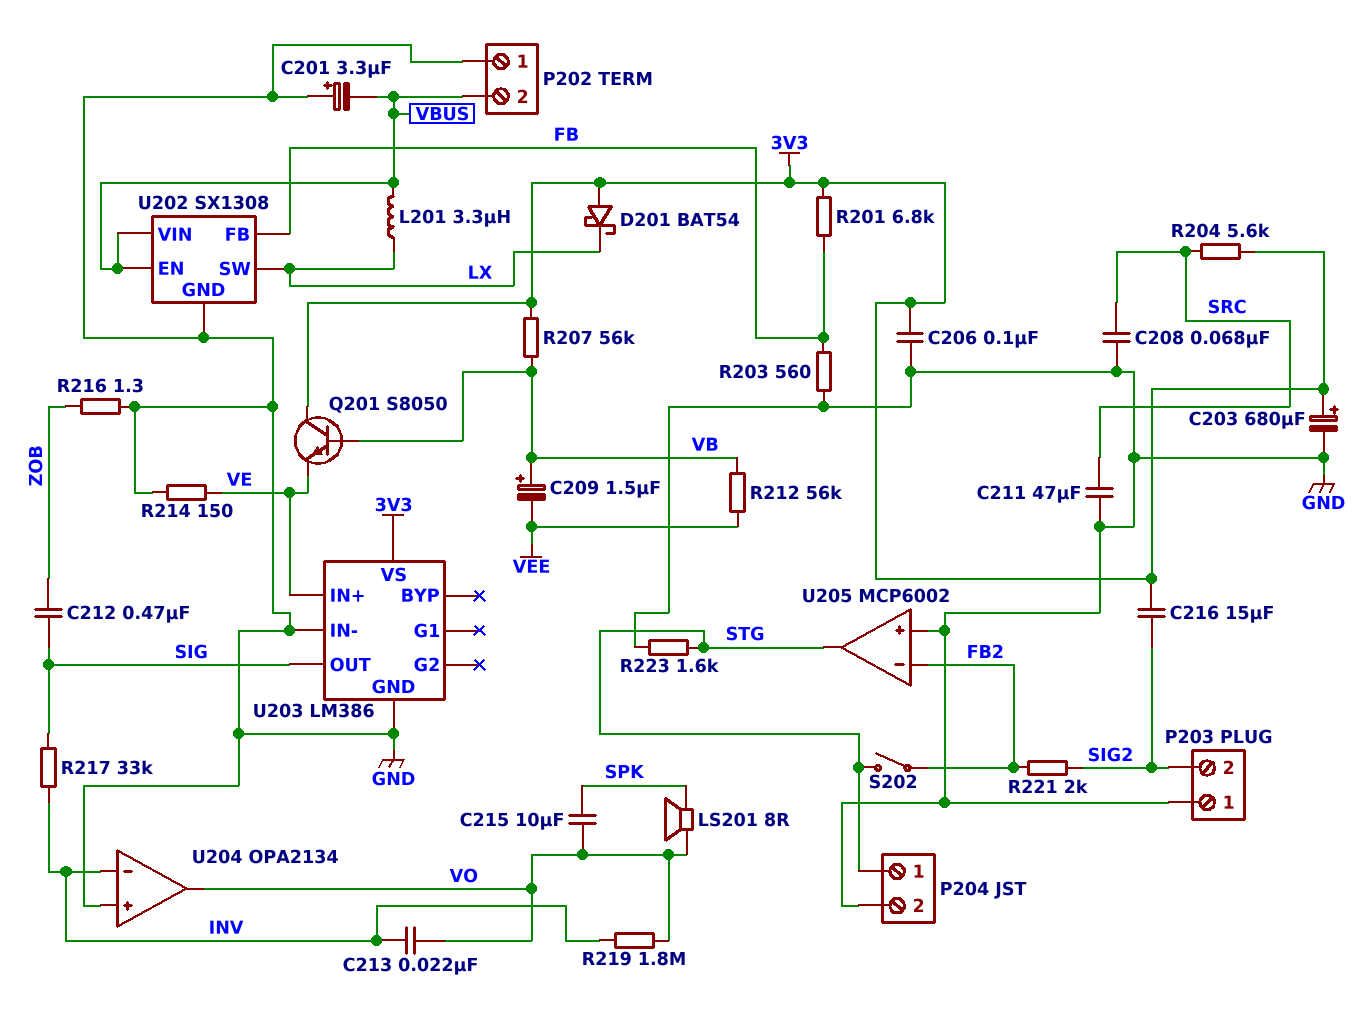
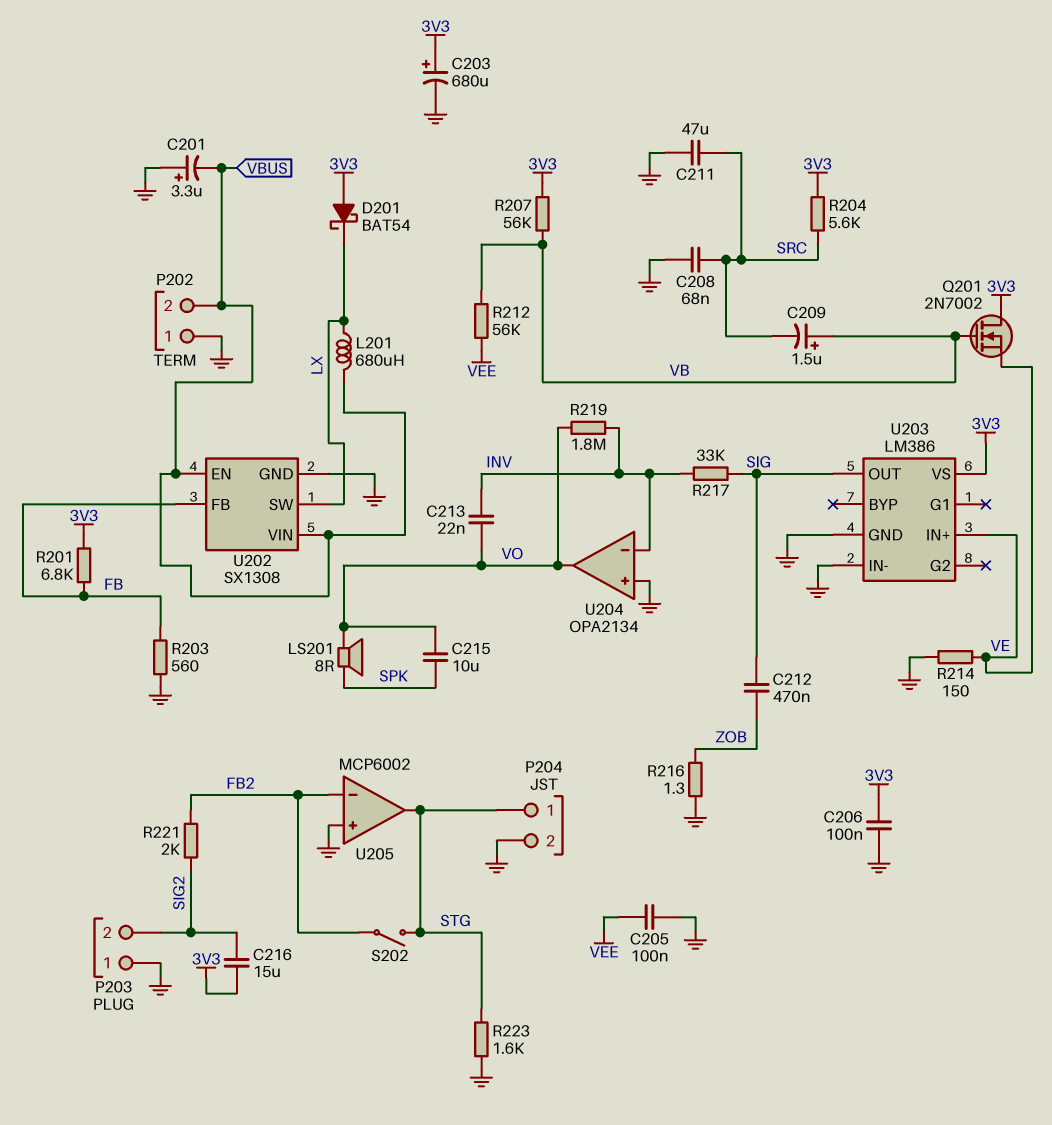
C205: none -> 100nF (GND, VEE)
C209: 1.5uF (plus VB, minus VEE) -> 1.5uF (plus VB, minus SRC)
L201: 3.3uH (LX, VBUS) -> 680uH (LX, VBUS)
Q201: NPN S8050 (B VB, C 3V3, E VE) -> NMOS 2N7002 (G VB, D 3V3, S VE)

